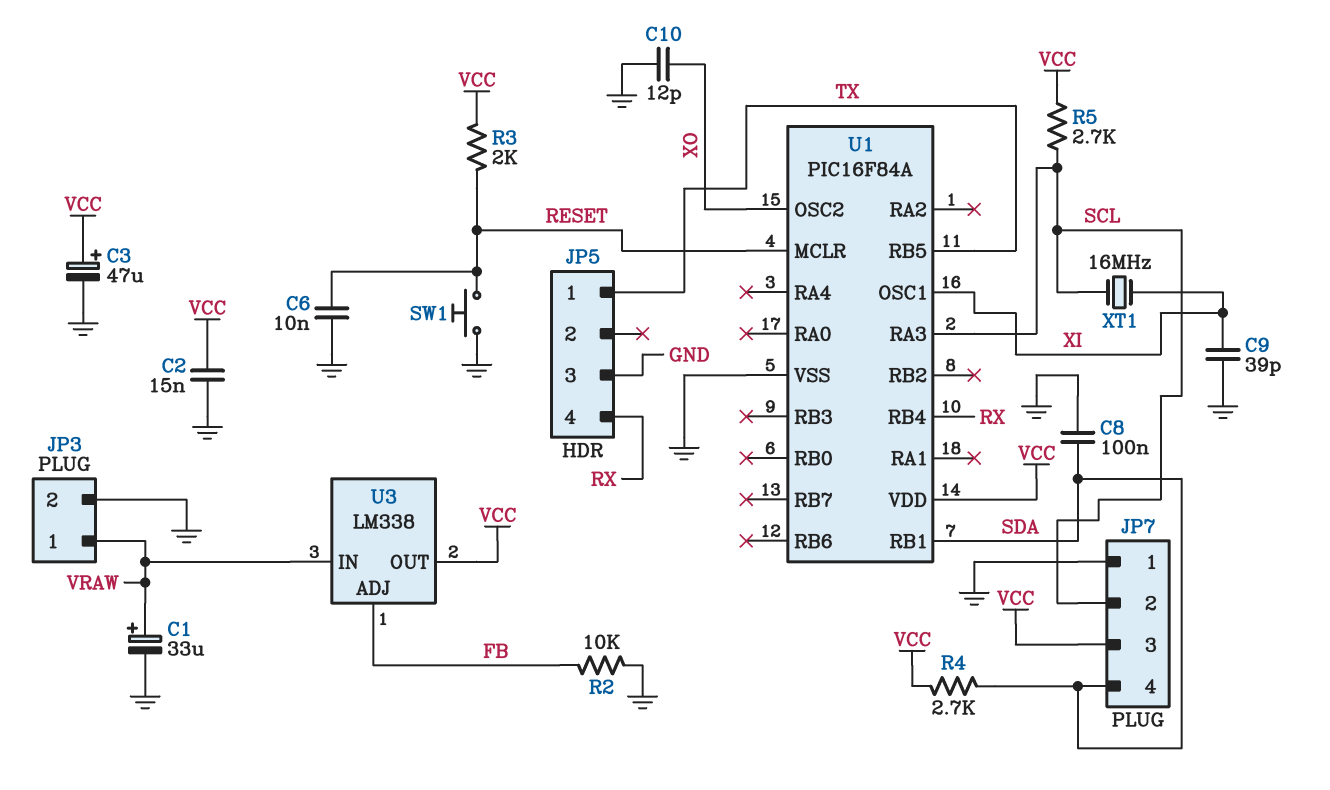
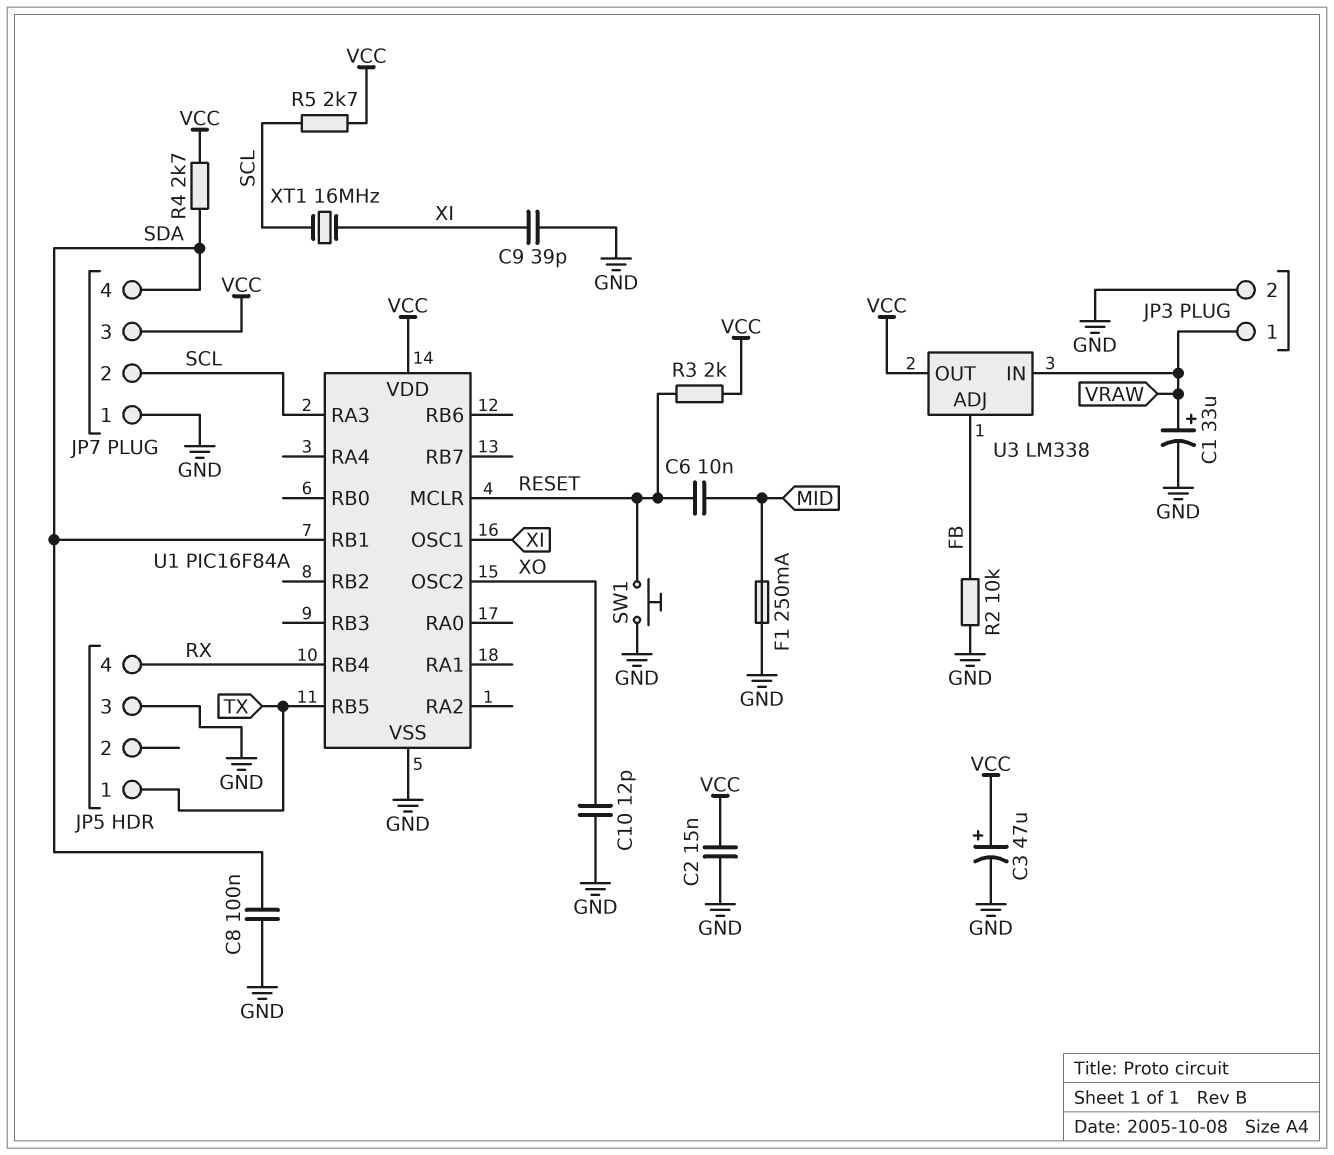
C6: 10nF (GND, RESET) -> 10nF (MID, RESET)
F1: none -> 250mA (GND, MID)

